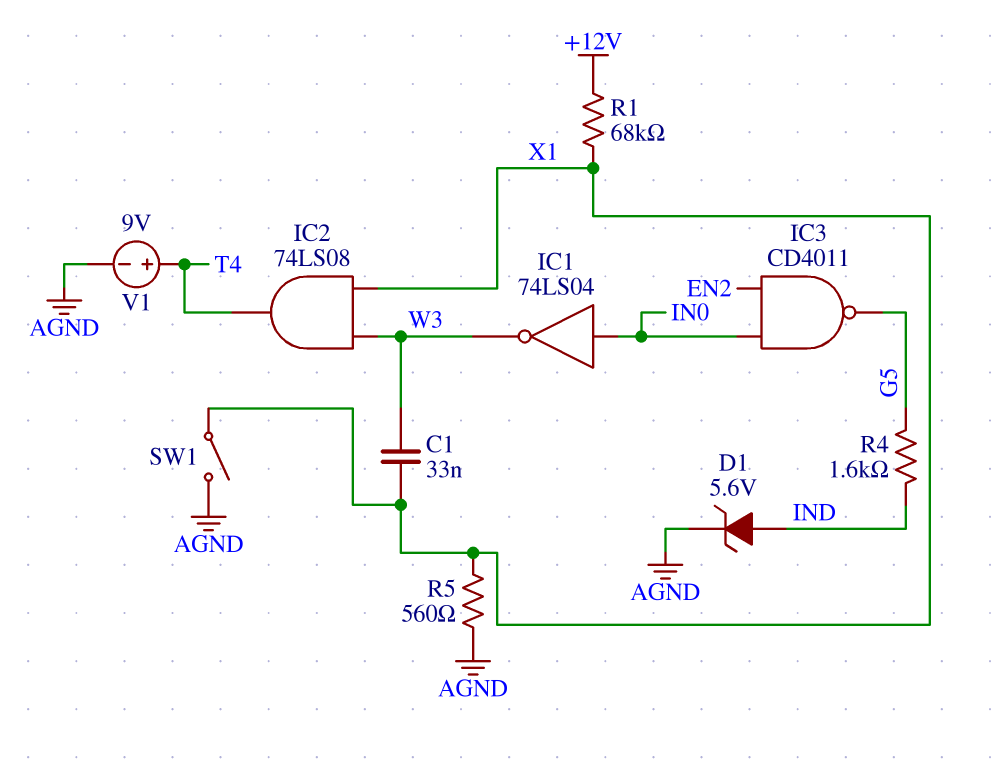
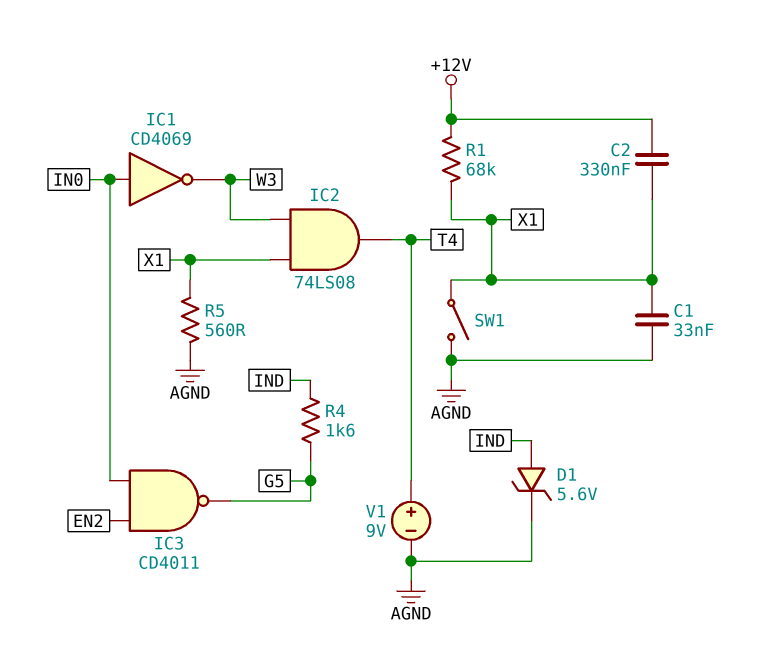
C1: 33nF (W3, X1) -> 33nF (AGND, X1)
C2: none -> 330nF (+12V, X1)
IC1: NOT 74LS04 (in IN0, out W3) -> NOT CD4069 (in IN0, out W3)

